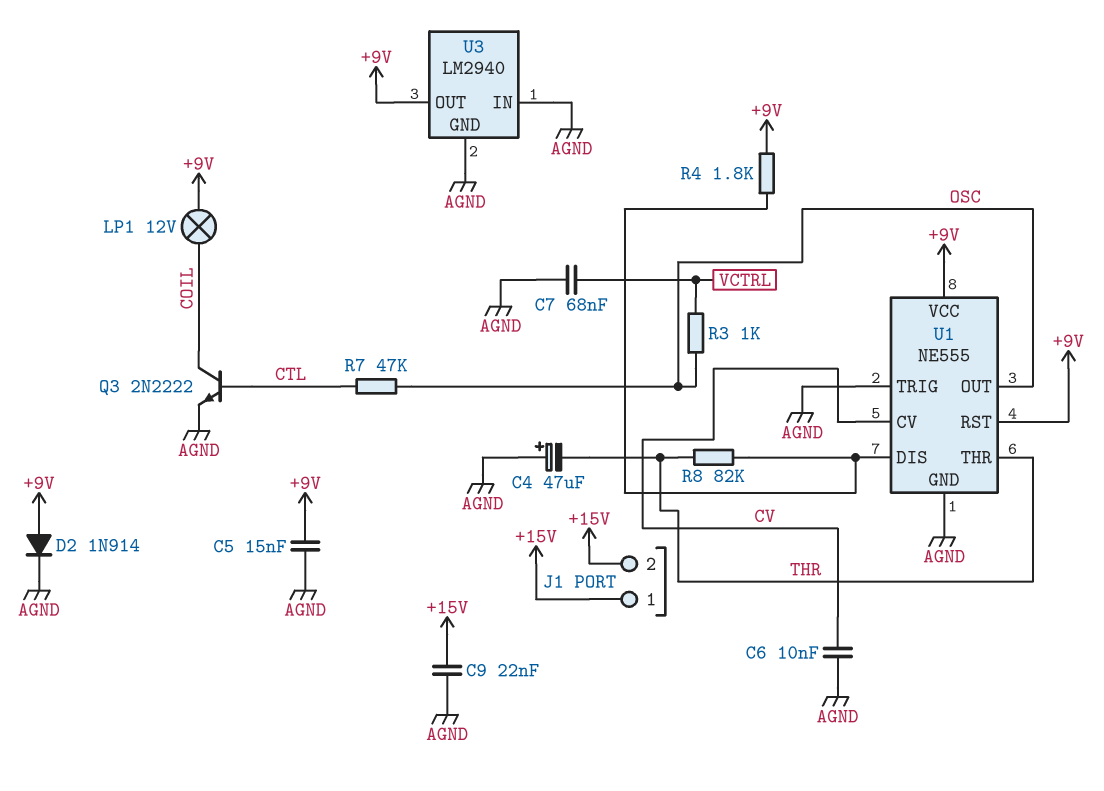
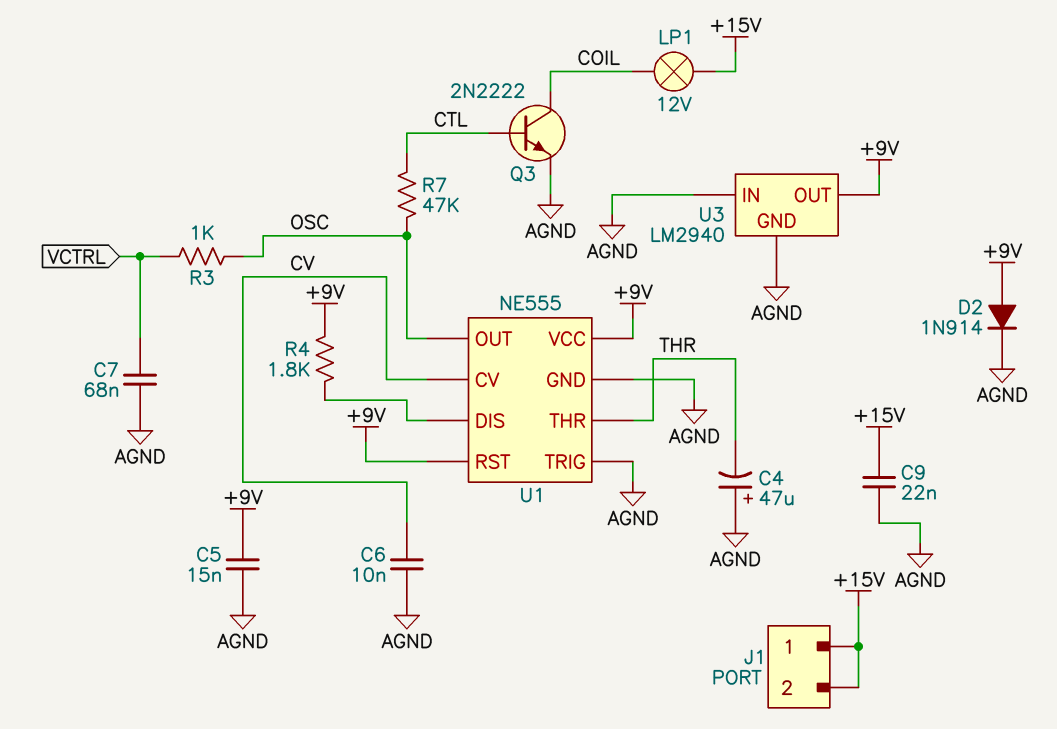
LP1: lamp 12V (+9V, COIL) -> lamp 12V (+15V, COIL)
R8: 82k (THR, U1/DIS) -> none

